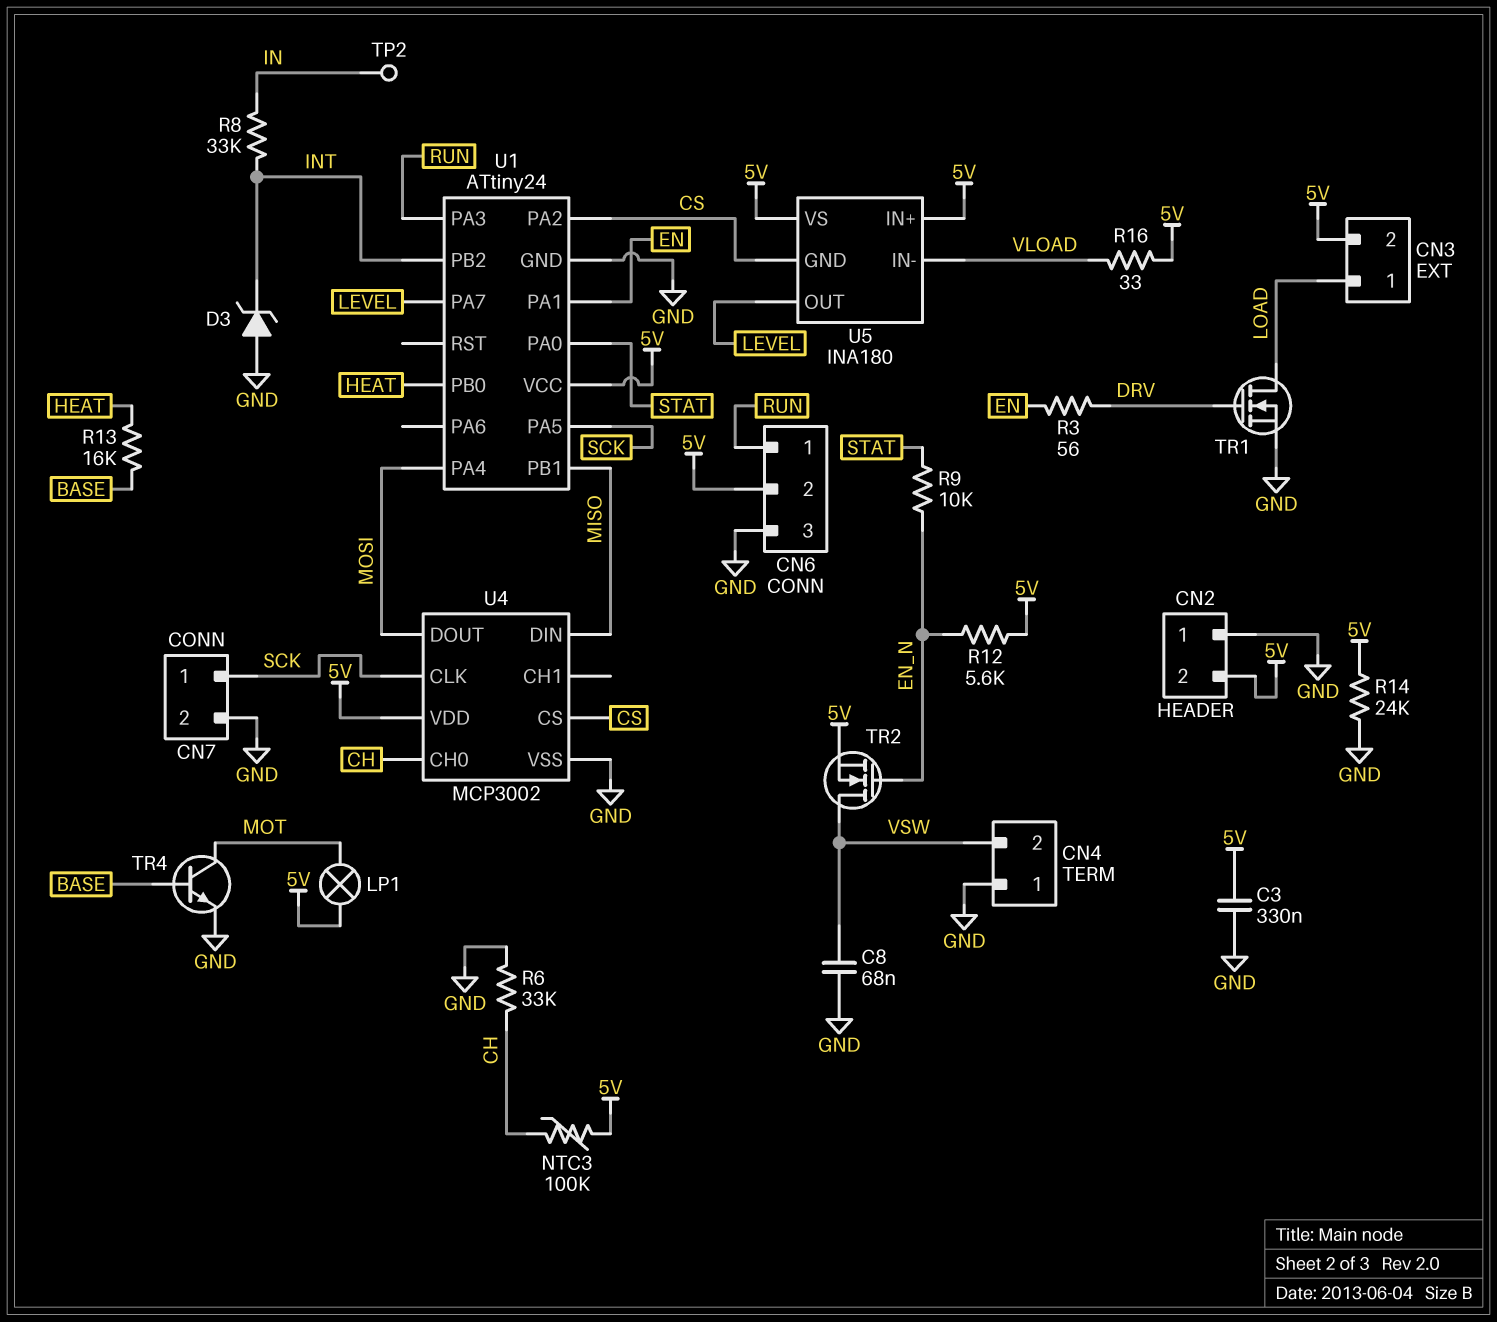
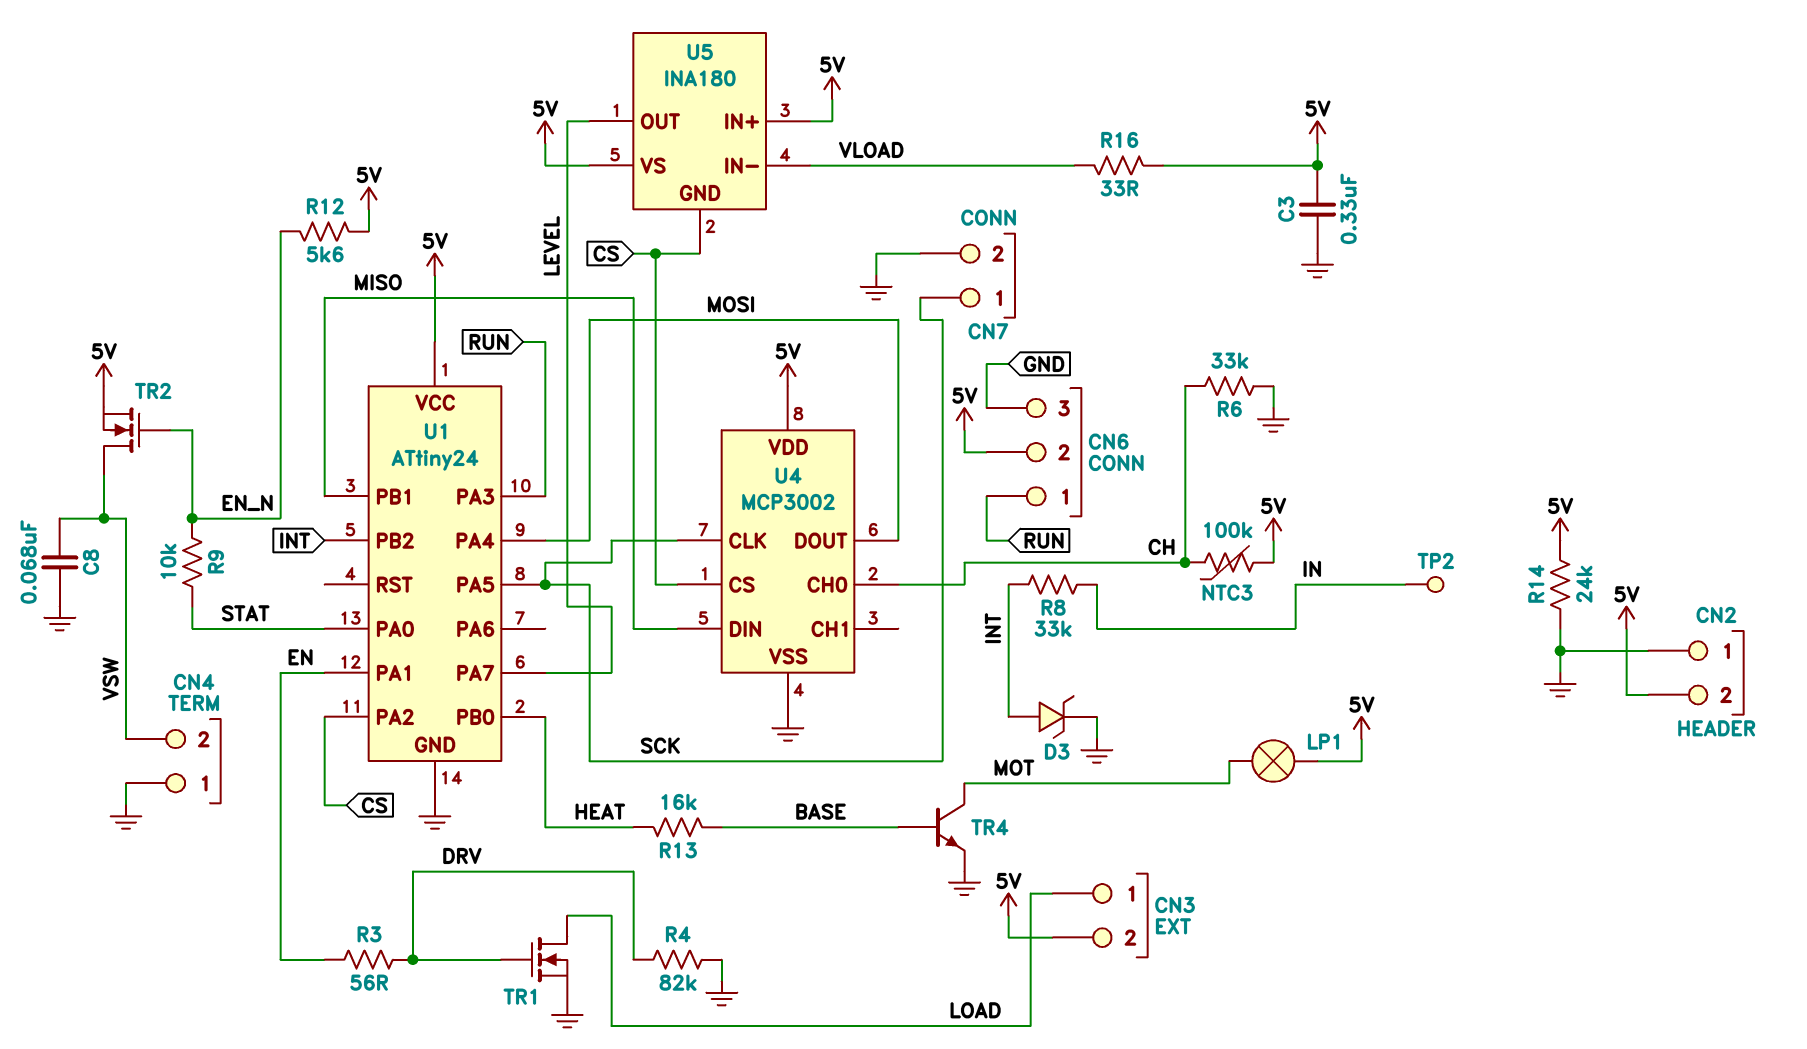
D3: zener (A GND, K INT) -> zener (A INT, K GND)
R4: none -> 82k (DRV, GND)

